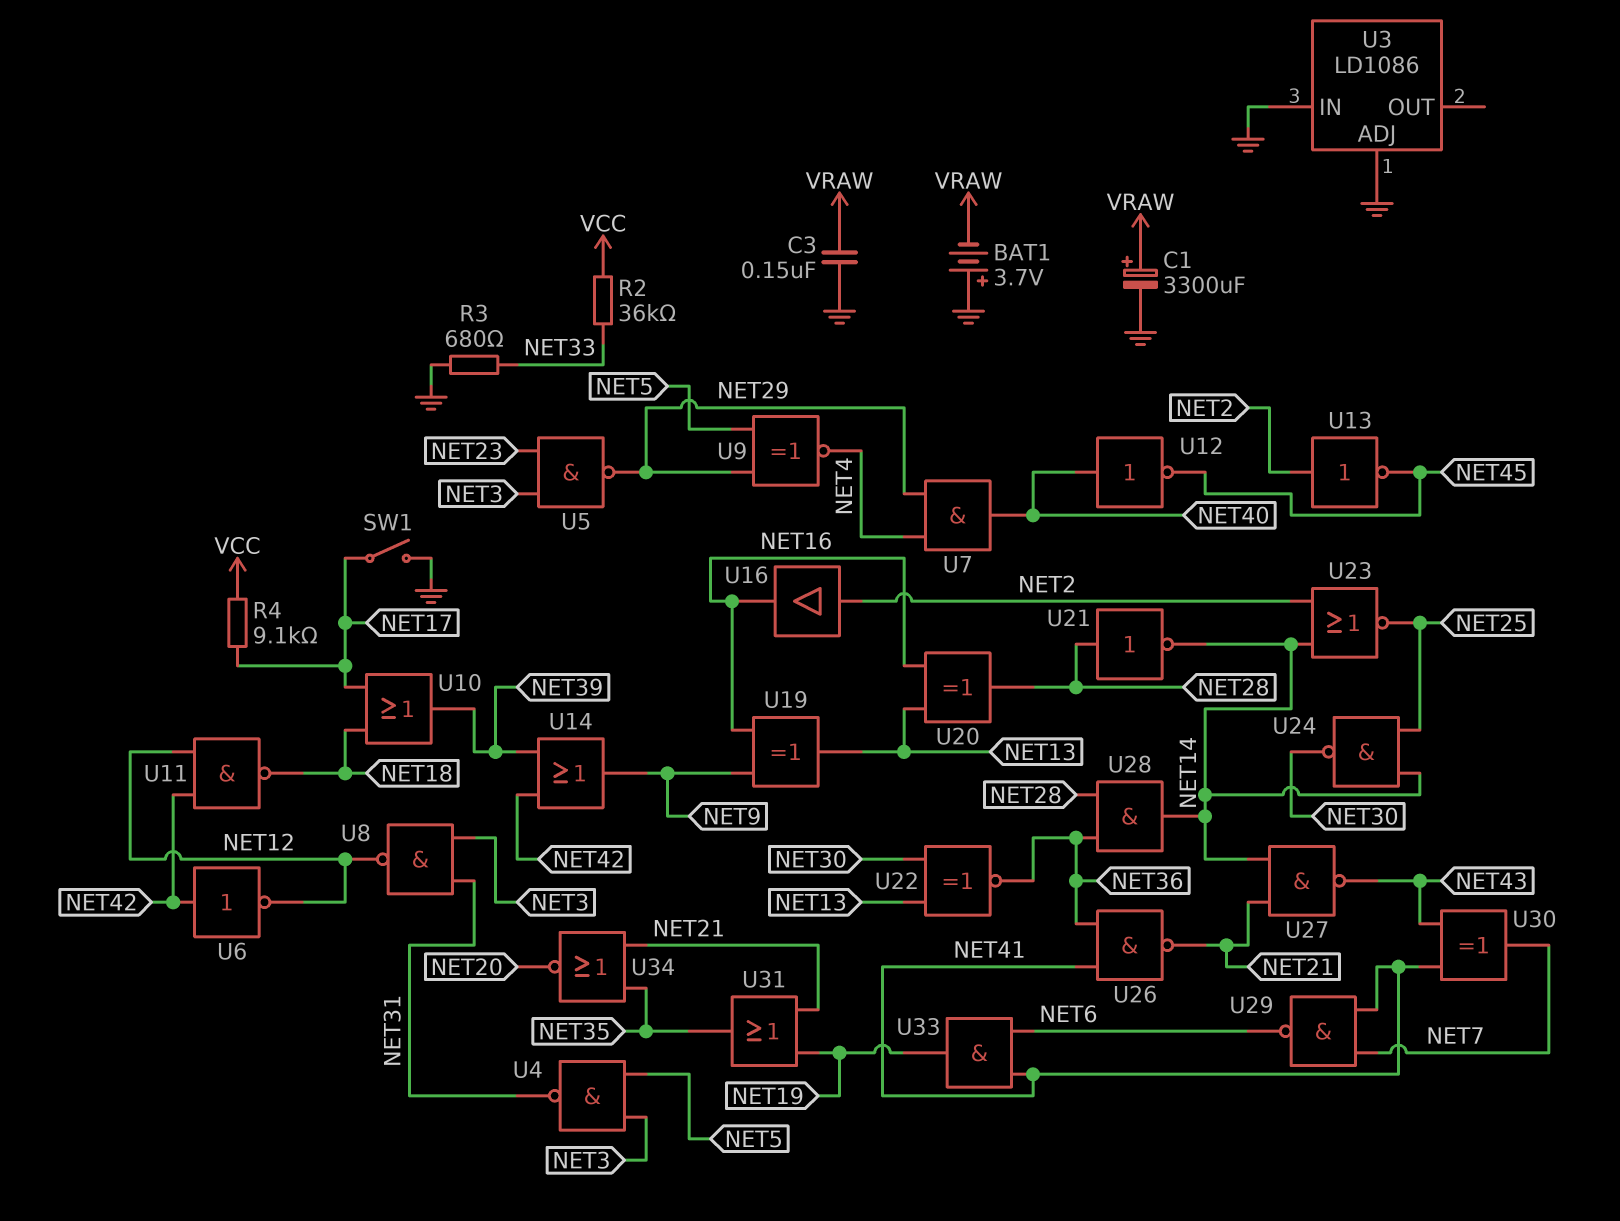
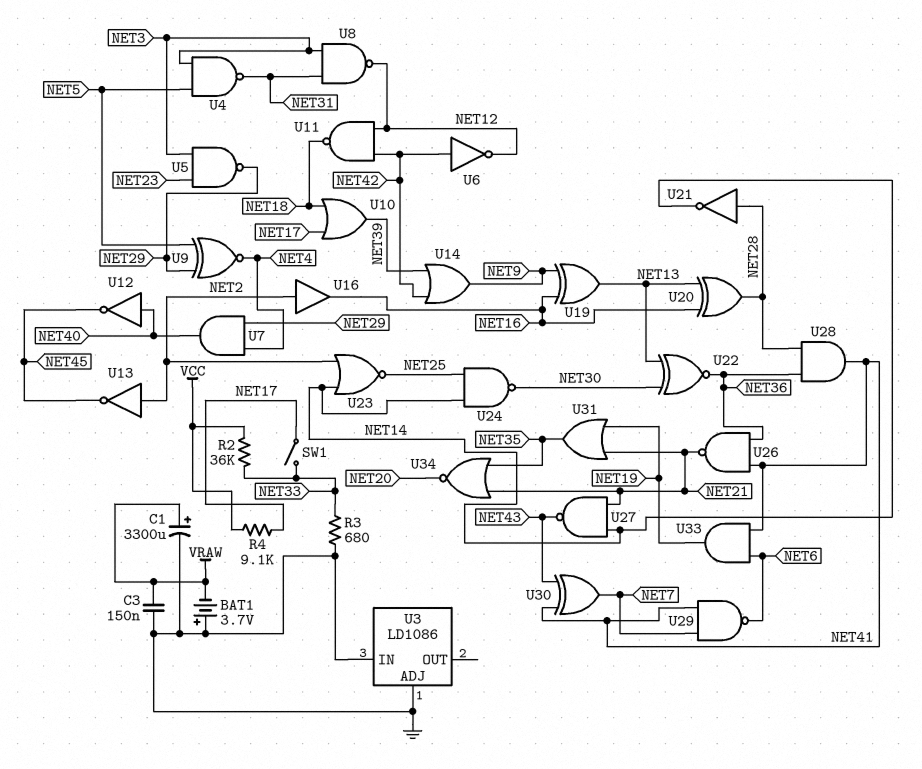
SW1: switch (GND, NET17) -> switch (NET17, NET33)
U28: AND (in NET28, in NET36, out NET14) -> AND (in NET28, in NET36, out NET41)

